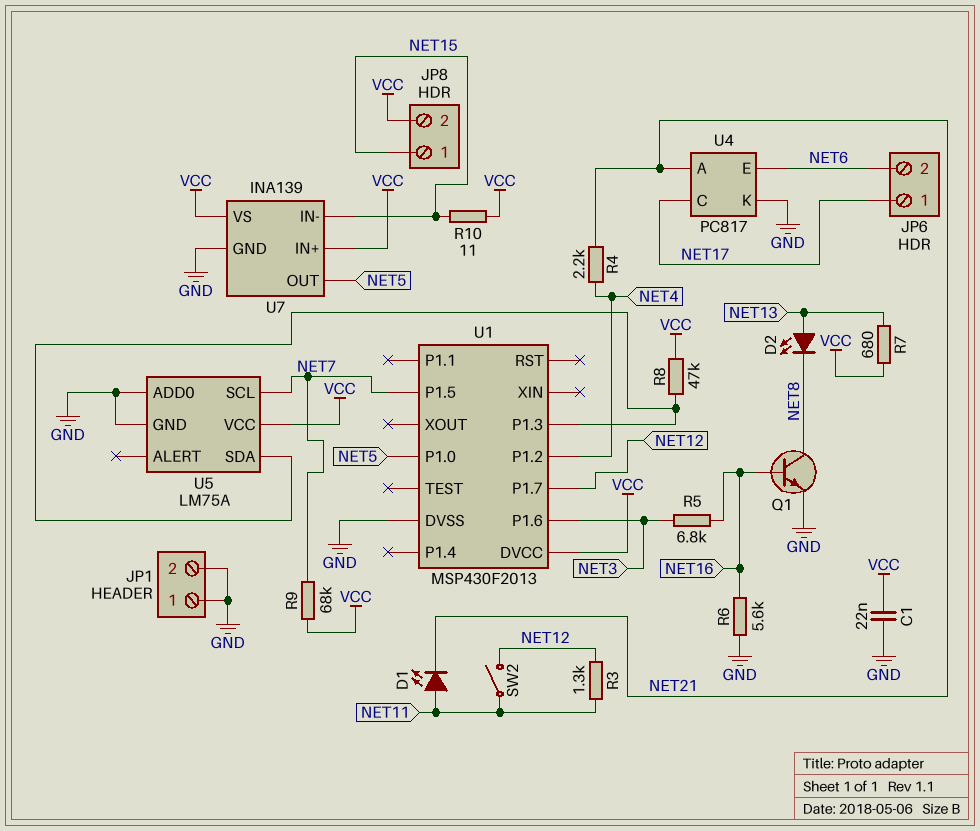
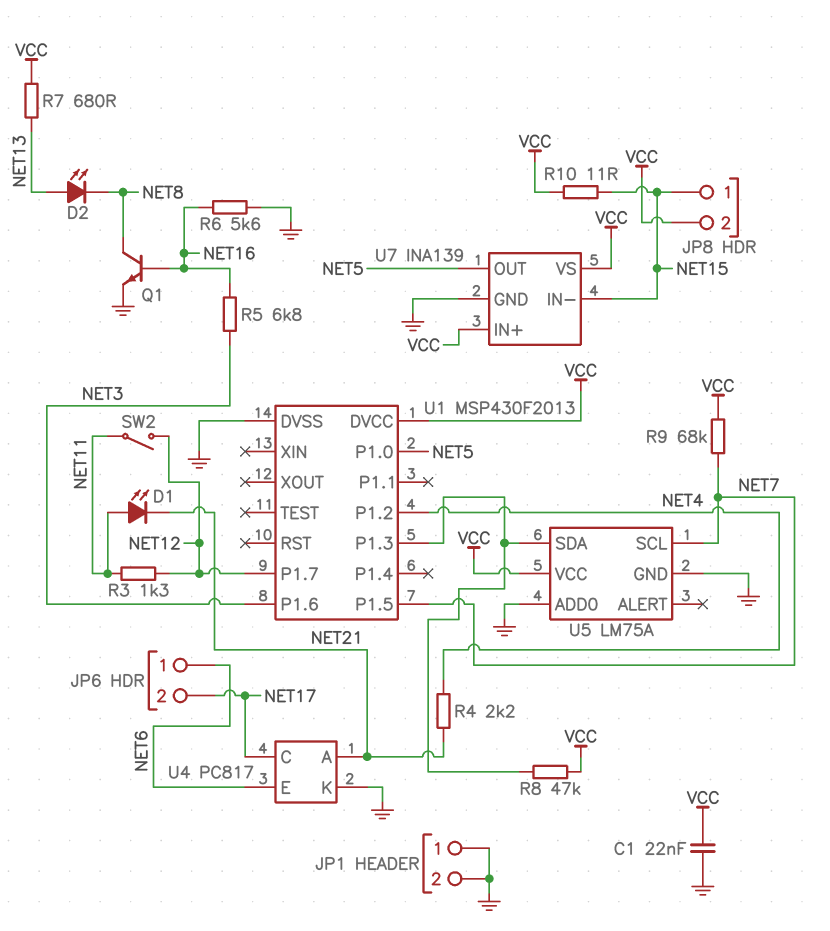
JP6 pin 1: NET17 -> NET6
JP6 pin 2: NET6 -> NET17

